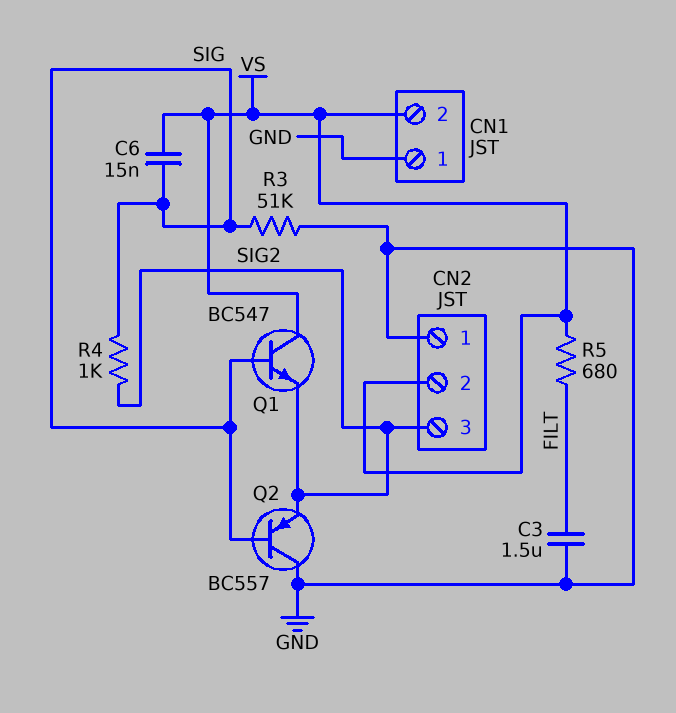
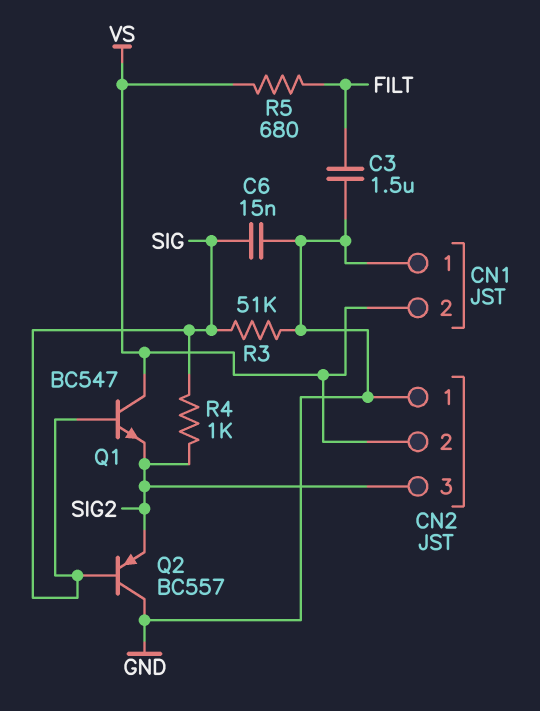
C6: 15nF (SIG, VS) -> 15nF (GND, SIG)

